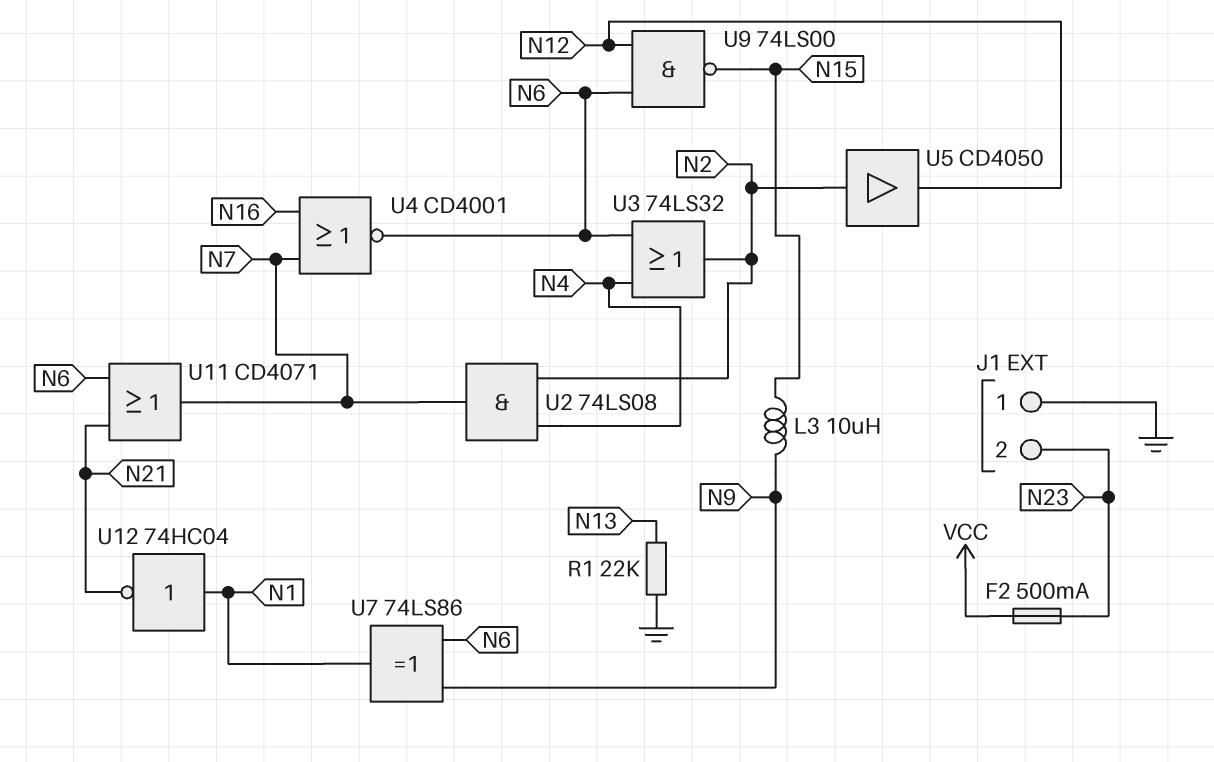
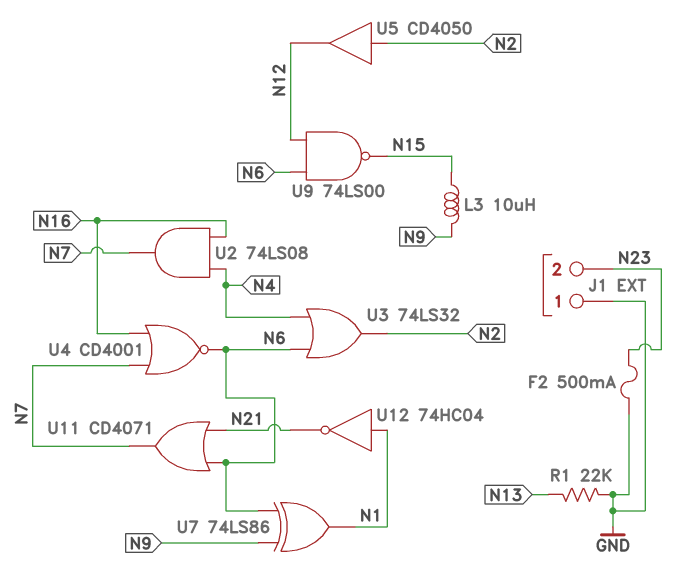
F2: 500mA (N23, VCC) -> 500mA (GND, N23)
U2: AND 74LS08 (in N2, in N4, out N7) -> AND 74LS08 (in N4, in N16, out N7)

